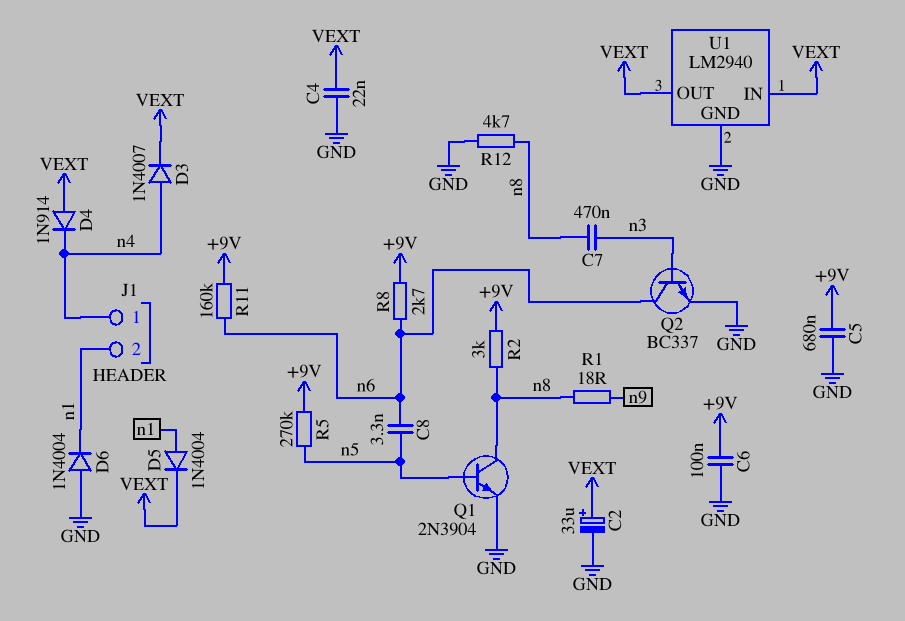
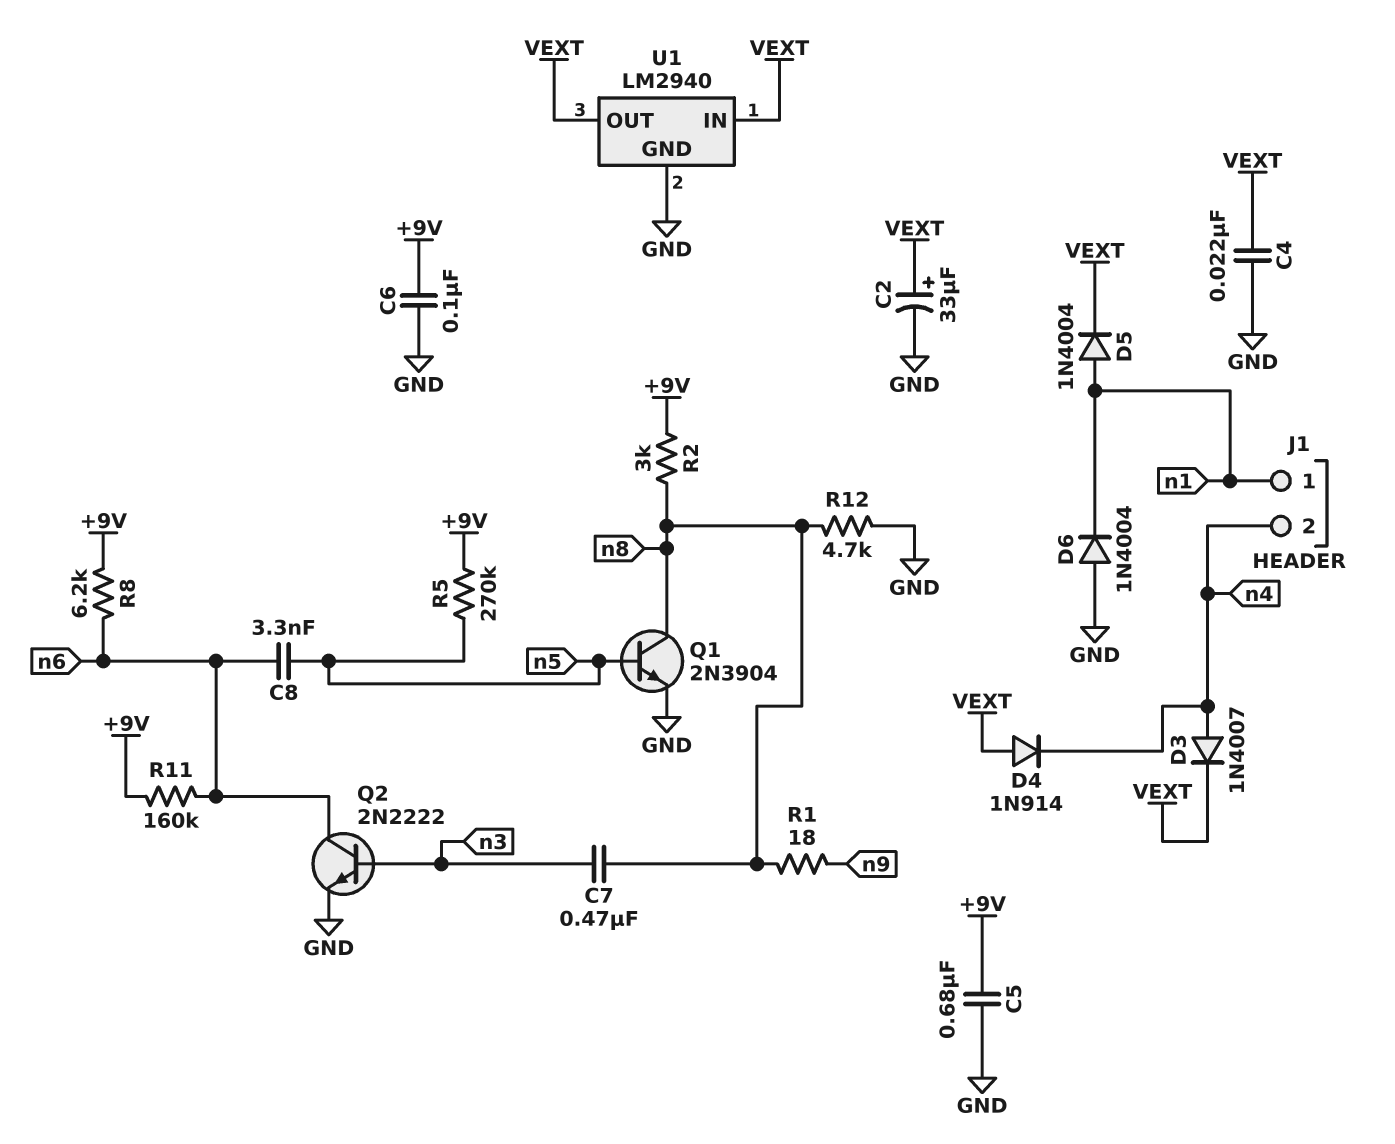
J1 pin 1: n4 -> n1
J1 pin 2: n1 -> n4
Q2: NPN BC337 (B n3, C n6, E GND) -> NPN 2N2222 (B n3, C n6, E GND)
R8: 2.7k (+9V, n6) -> 6.2k (+9V, n6)

